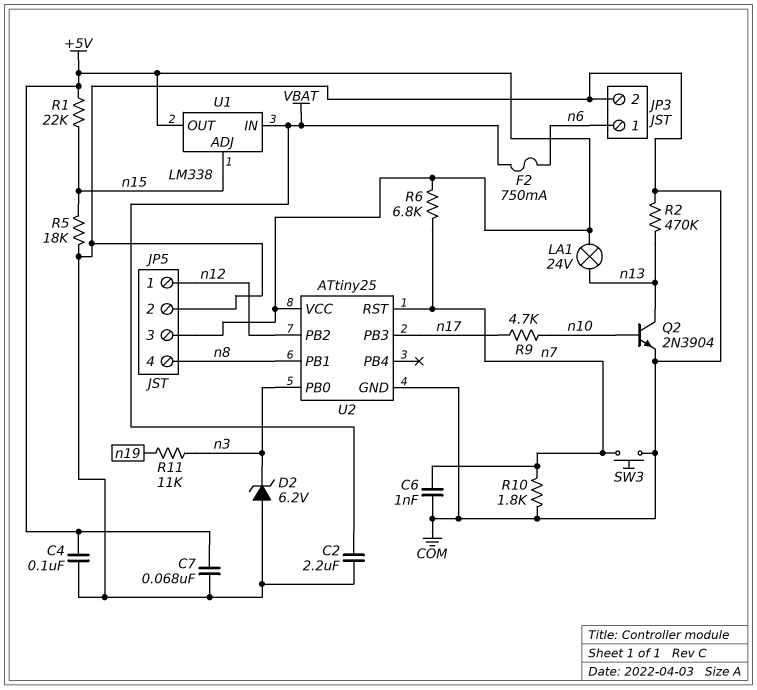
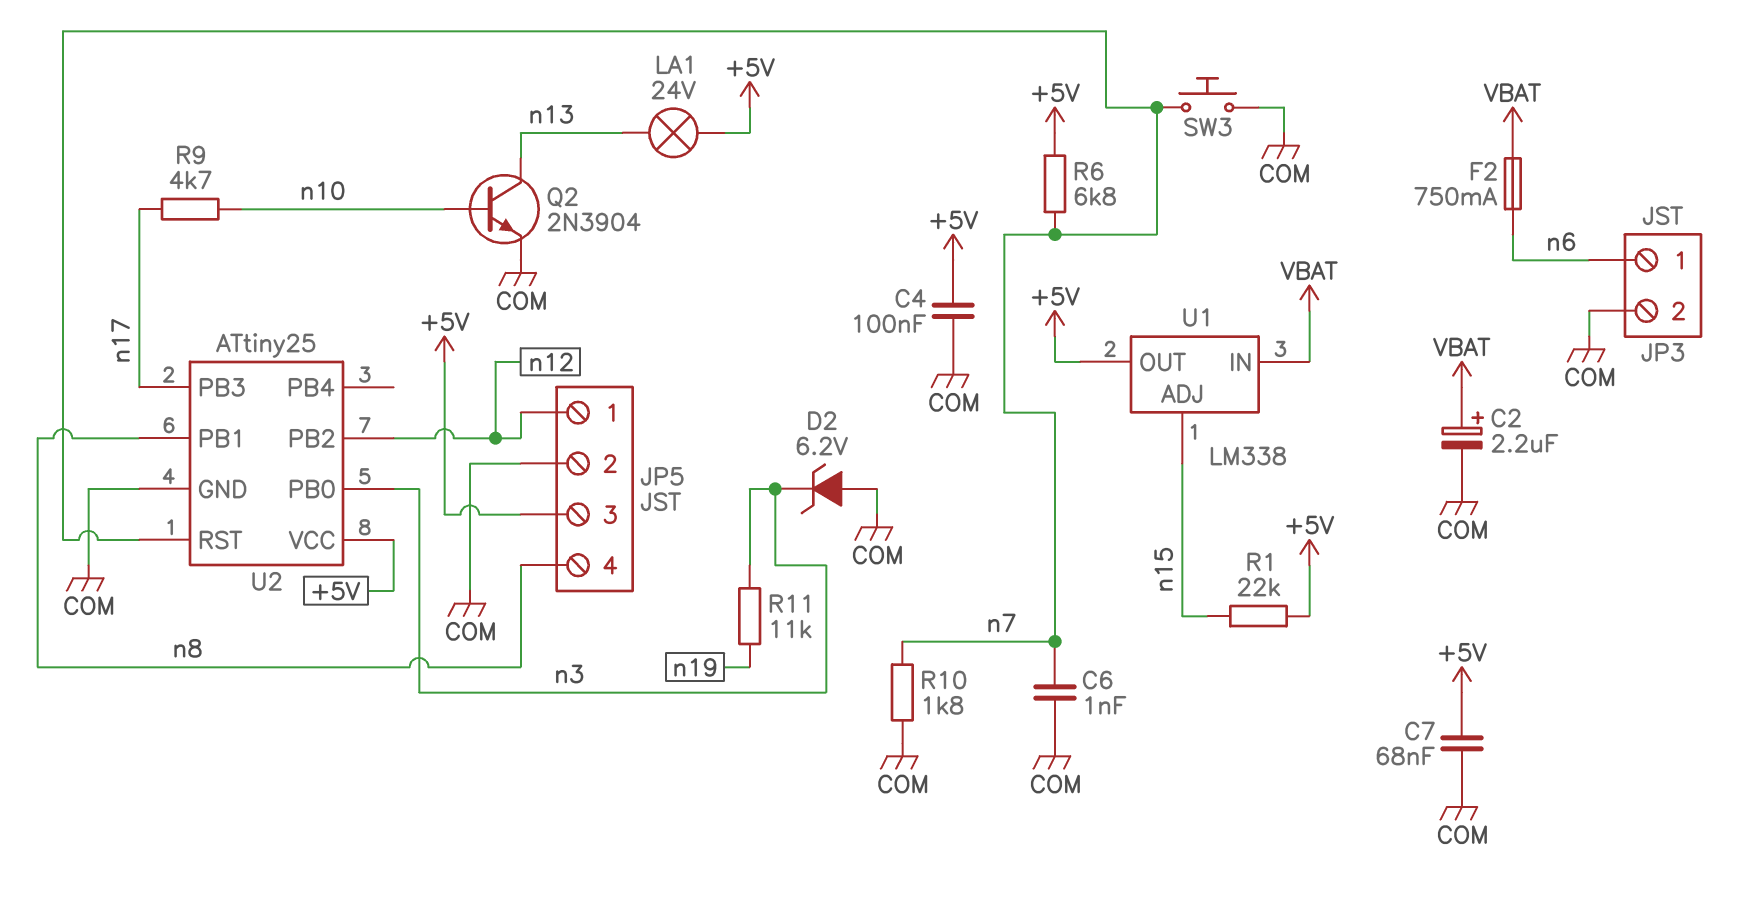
C2: 2.2uF (COM, VBAT) -> 2.2uF (plus VBAT, minus COM)
R2: 470k (COM, n13) -> none
R5: 18k (COM, n15) -> none

